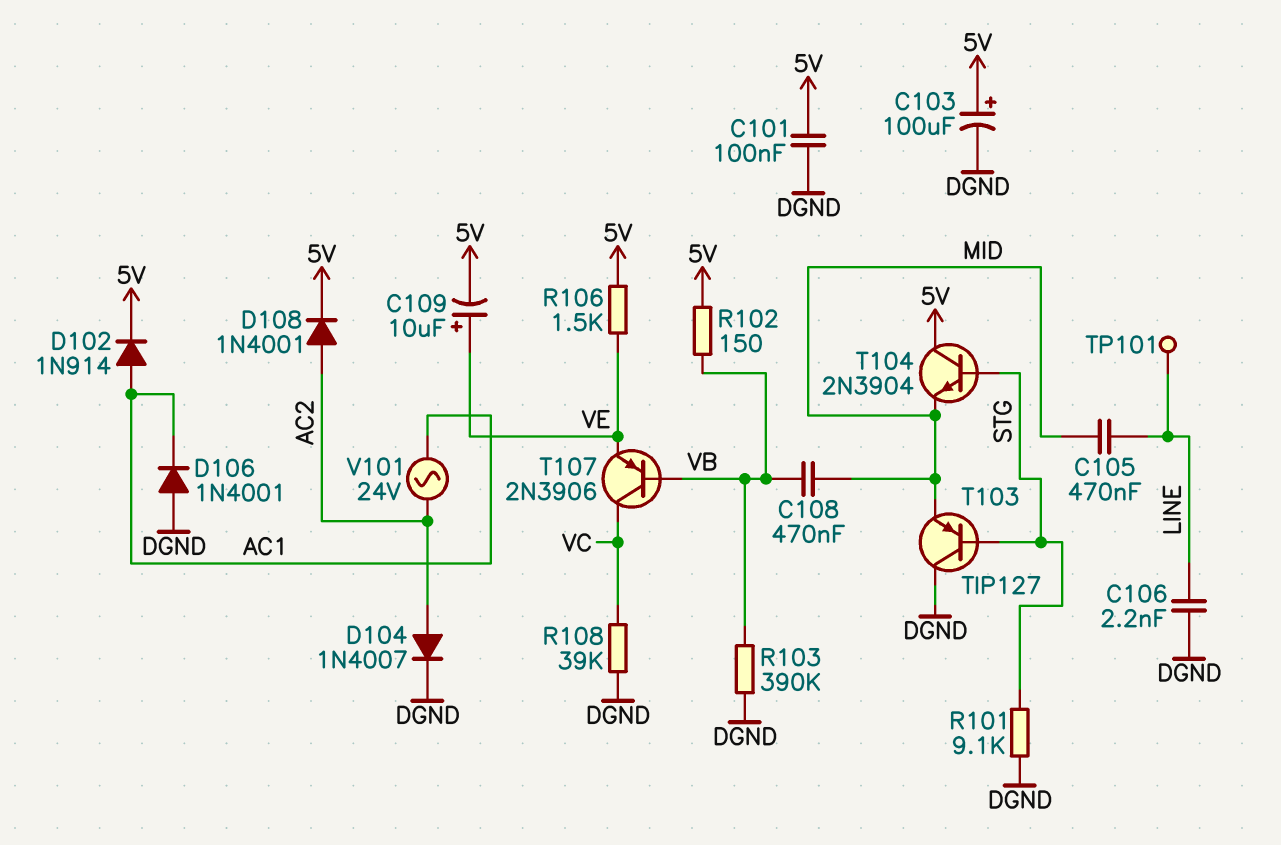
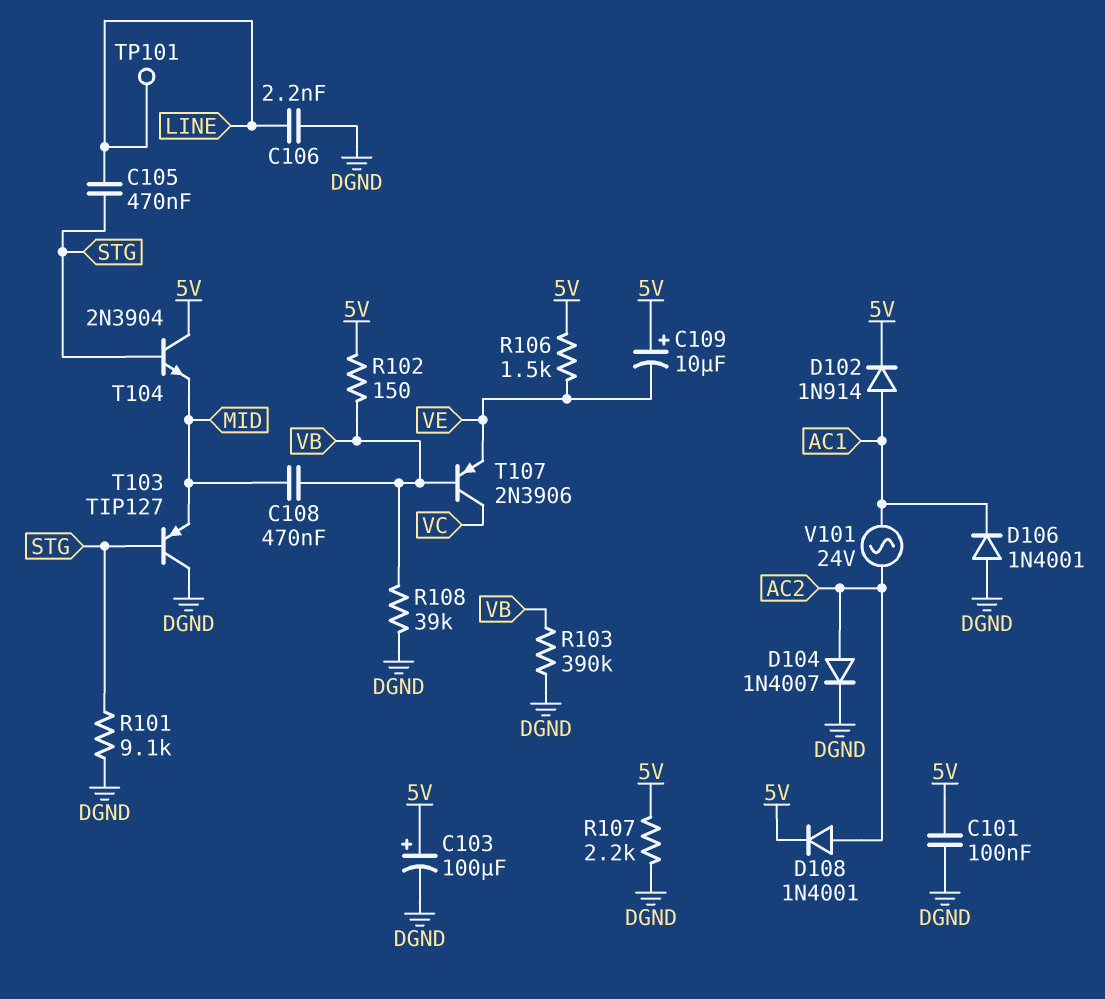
C105: 470nF (LINE, MID) -> 470nF (LINE, STG)
C109: 10uF (plus VE, minus 5V) -> 10uF (plus 5V, minus VE)
R107: none -> 2.2k (5V, DGND)
R108: 39k (DGND, VC) -> 39k (DGND, VB)

